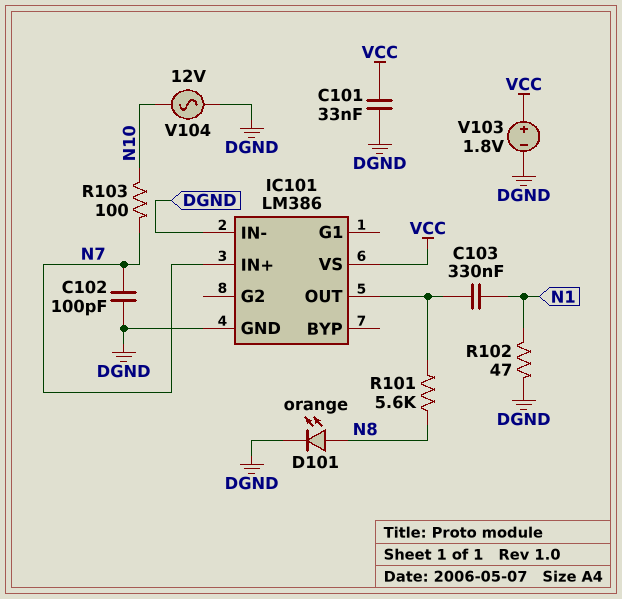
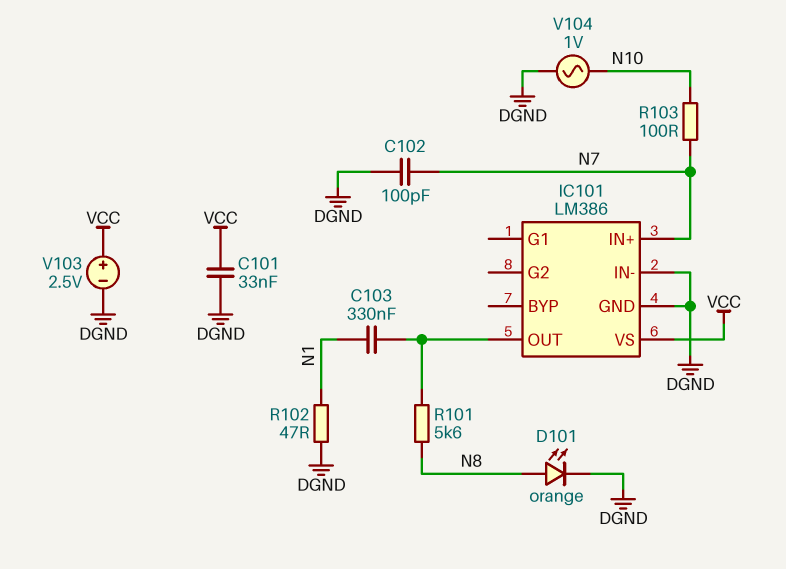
V103: 1.8V (plus VCC, minus DGND) -> 2.5V (plus VCC, minus DGND)
V104: AC 12V (DGND, N10) -> AC 1V (DGND, N10)

